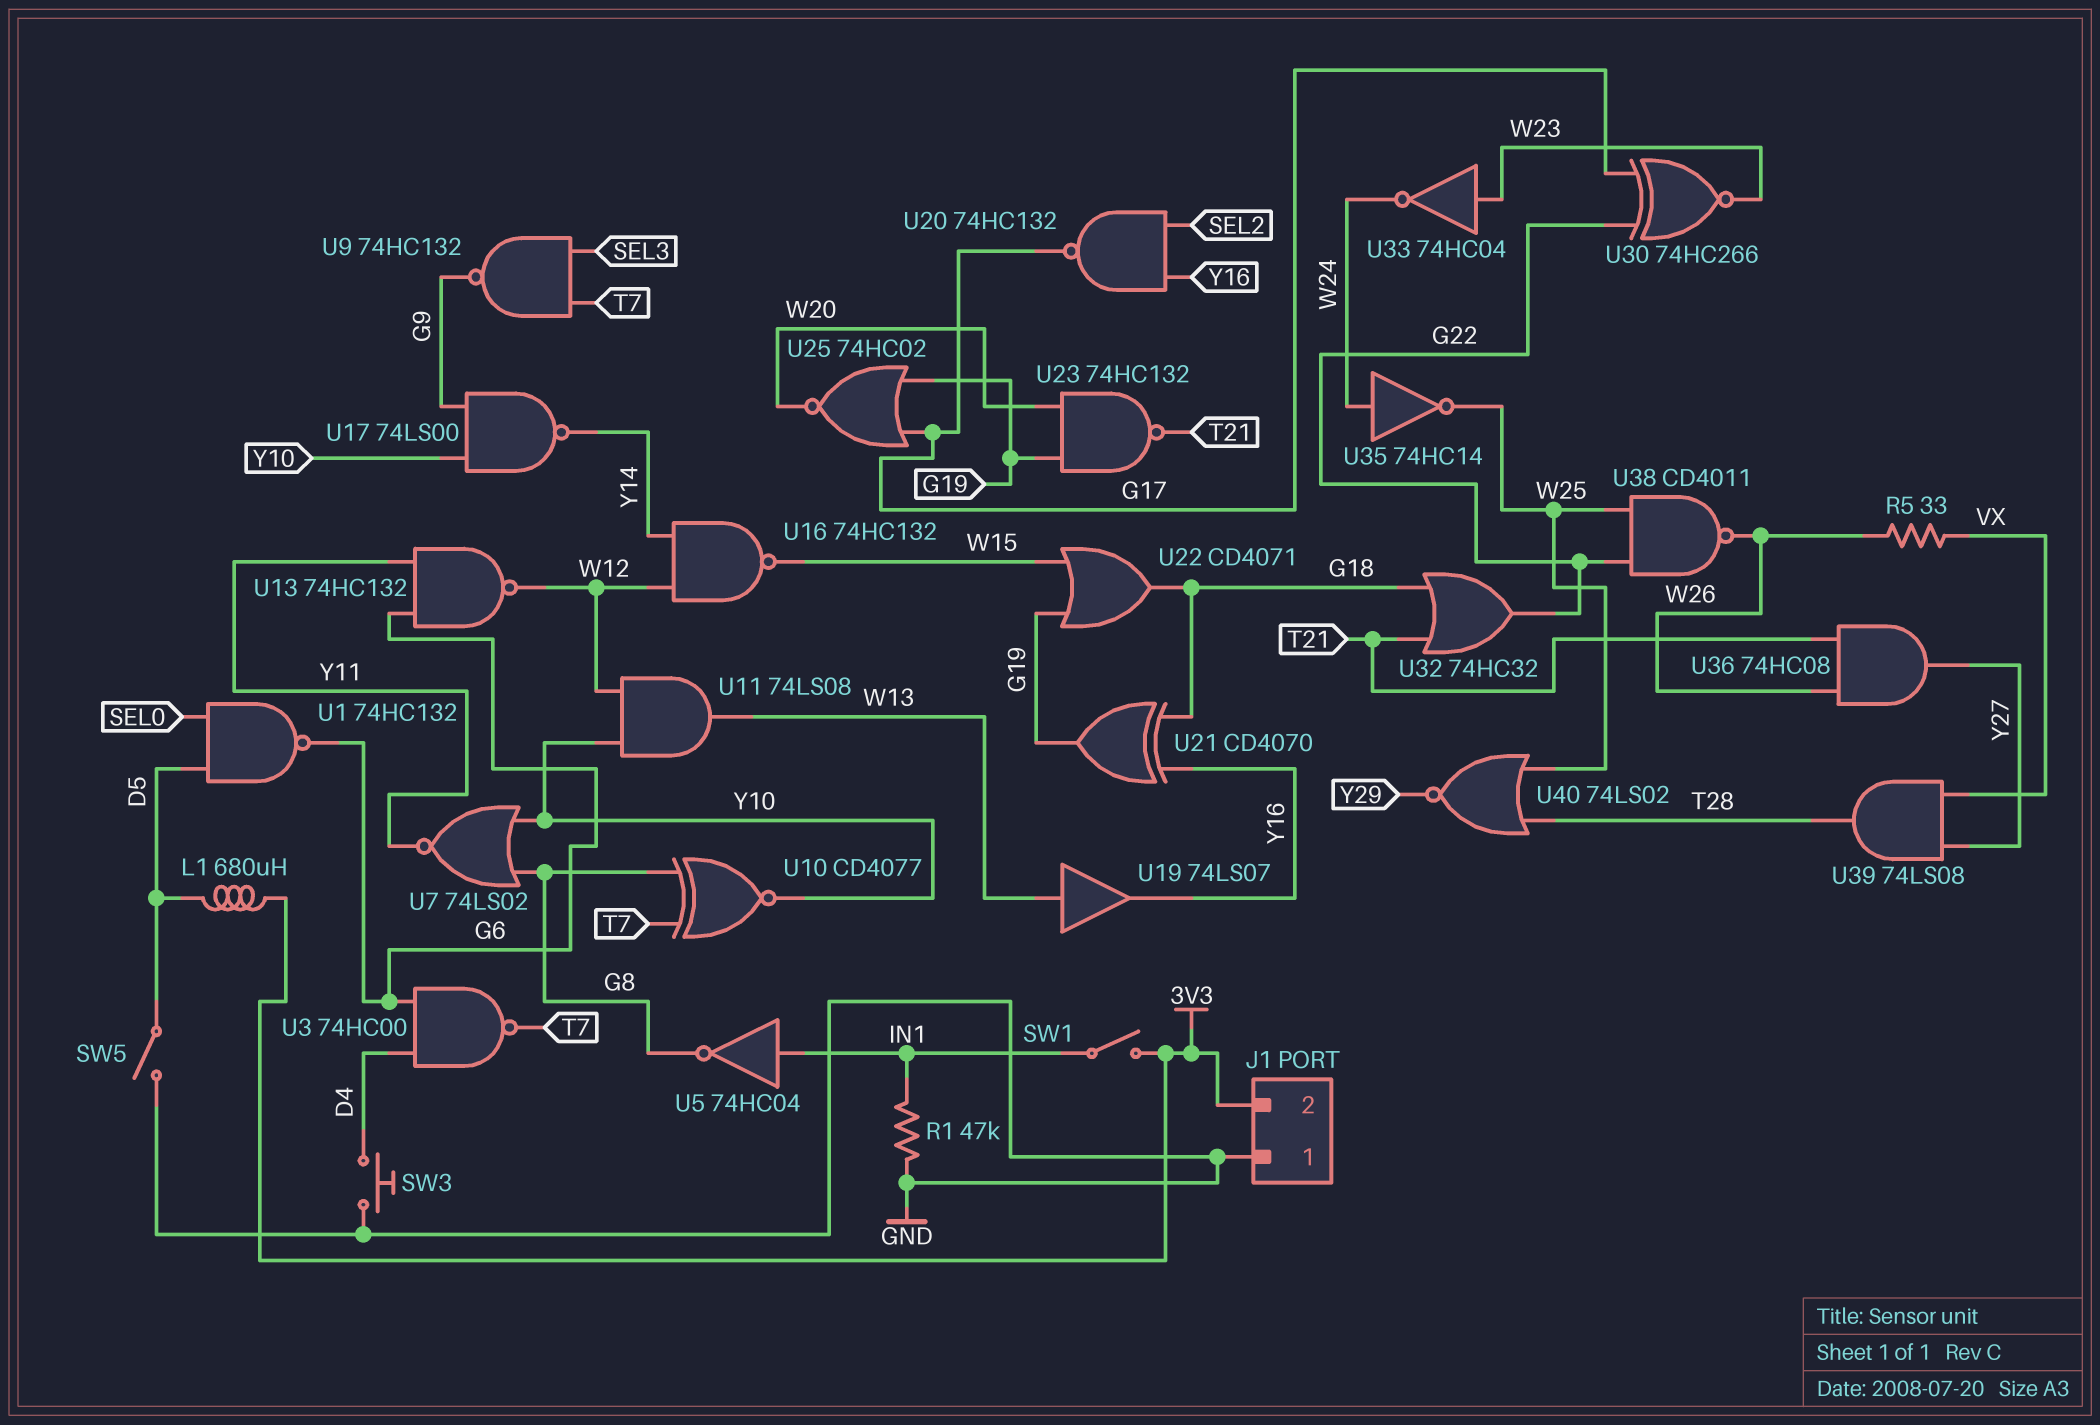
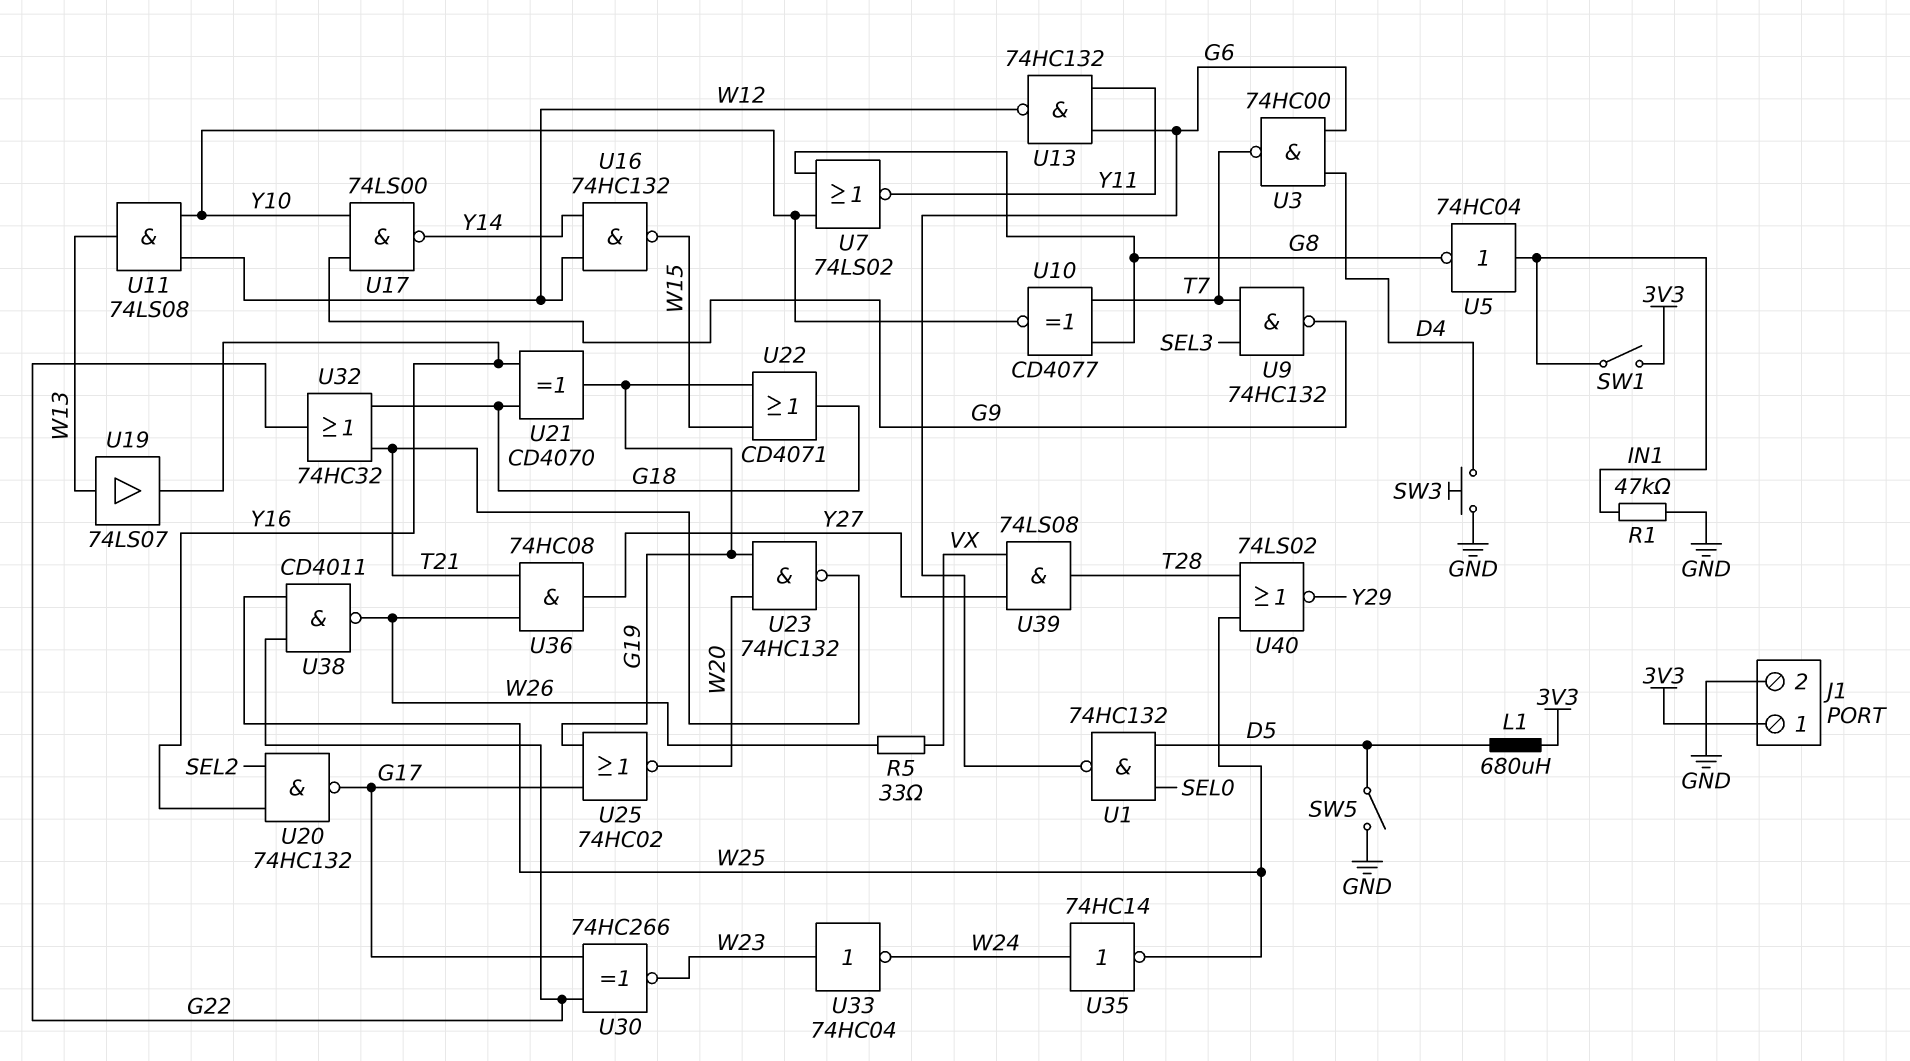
J1 pin 1: GND -> 3V3
J1 pin 2: 3V3 -> GND

